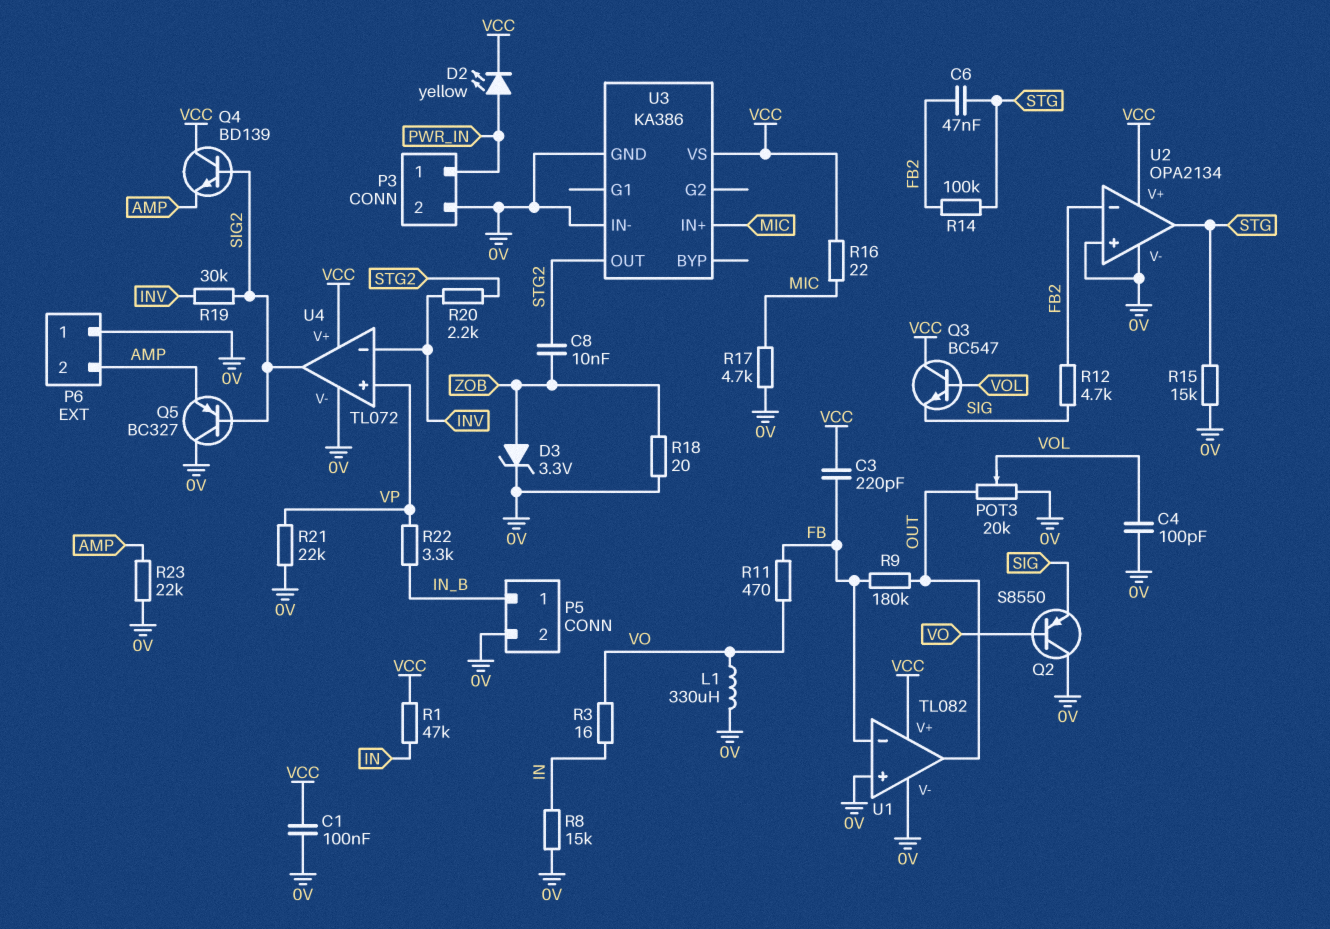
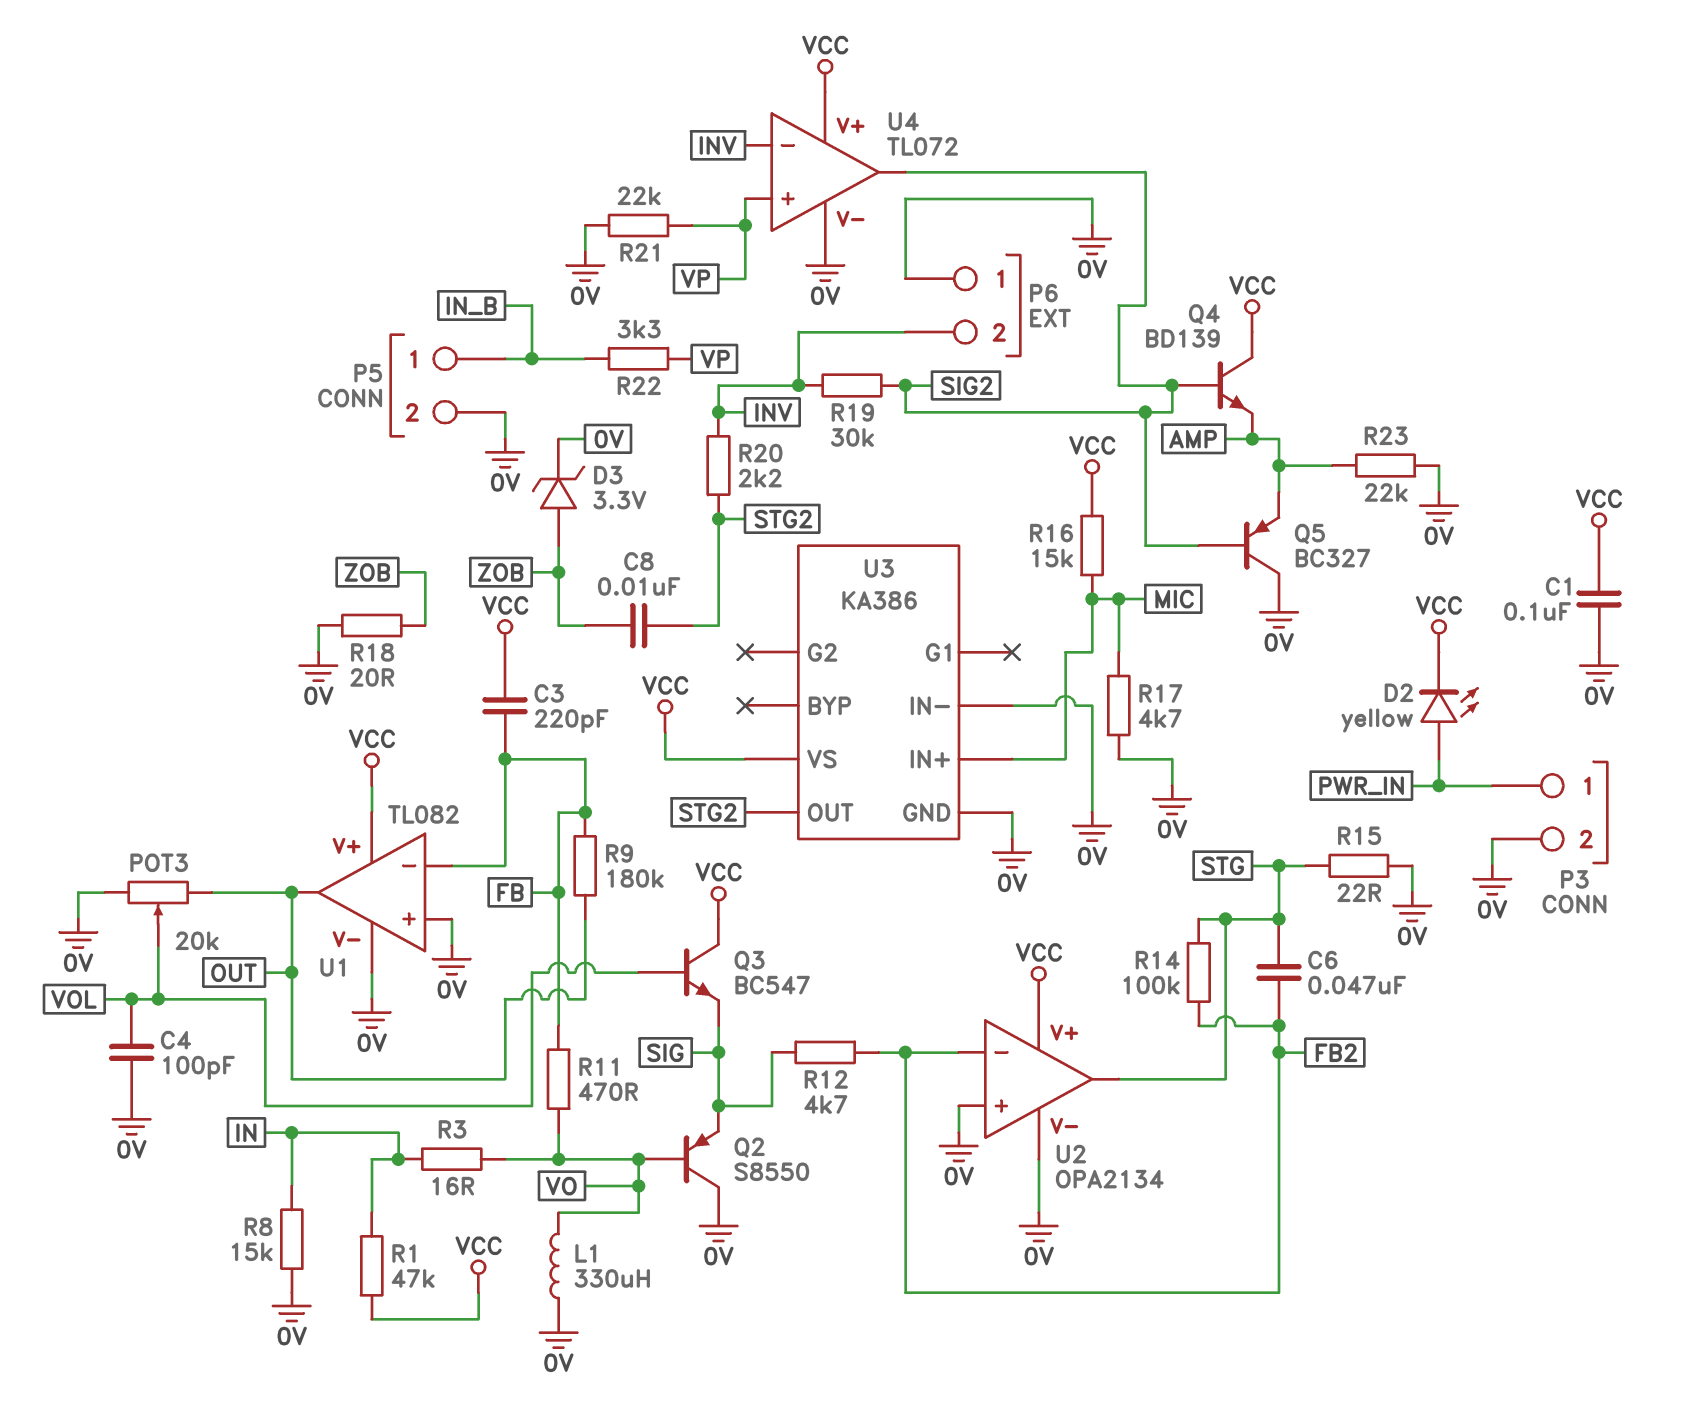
P6 pin 2: AMP -> INV
R15: 15k (0V, STG) -> 22 (0V, STG)
R16: 22 (MIC, VCC) -> 15k (MIC, VCC)

